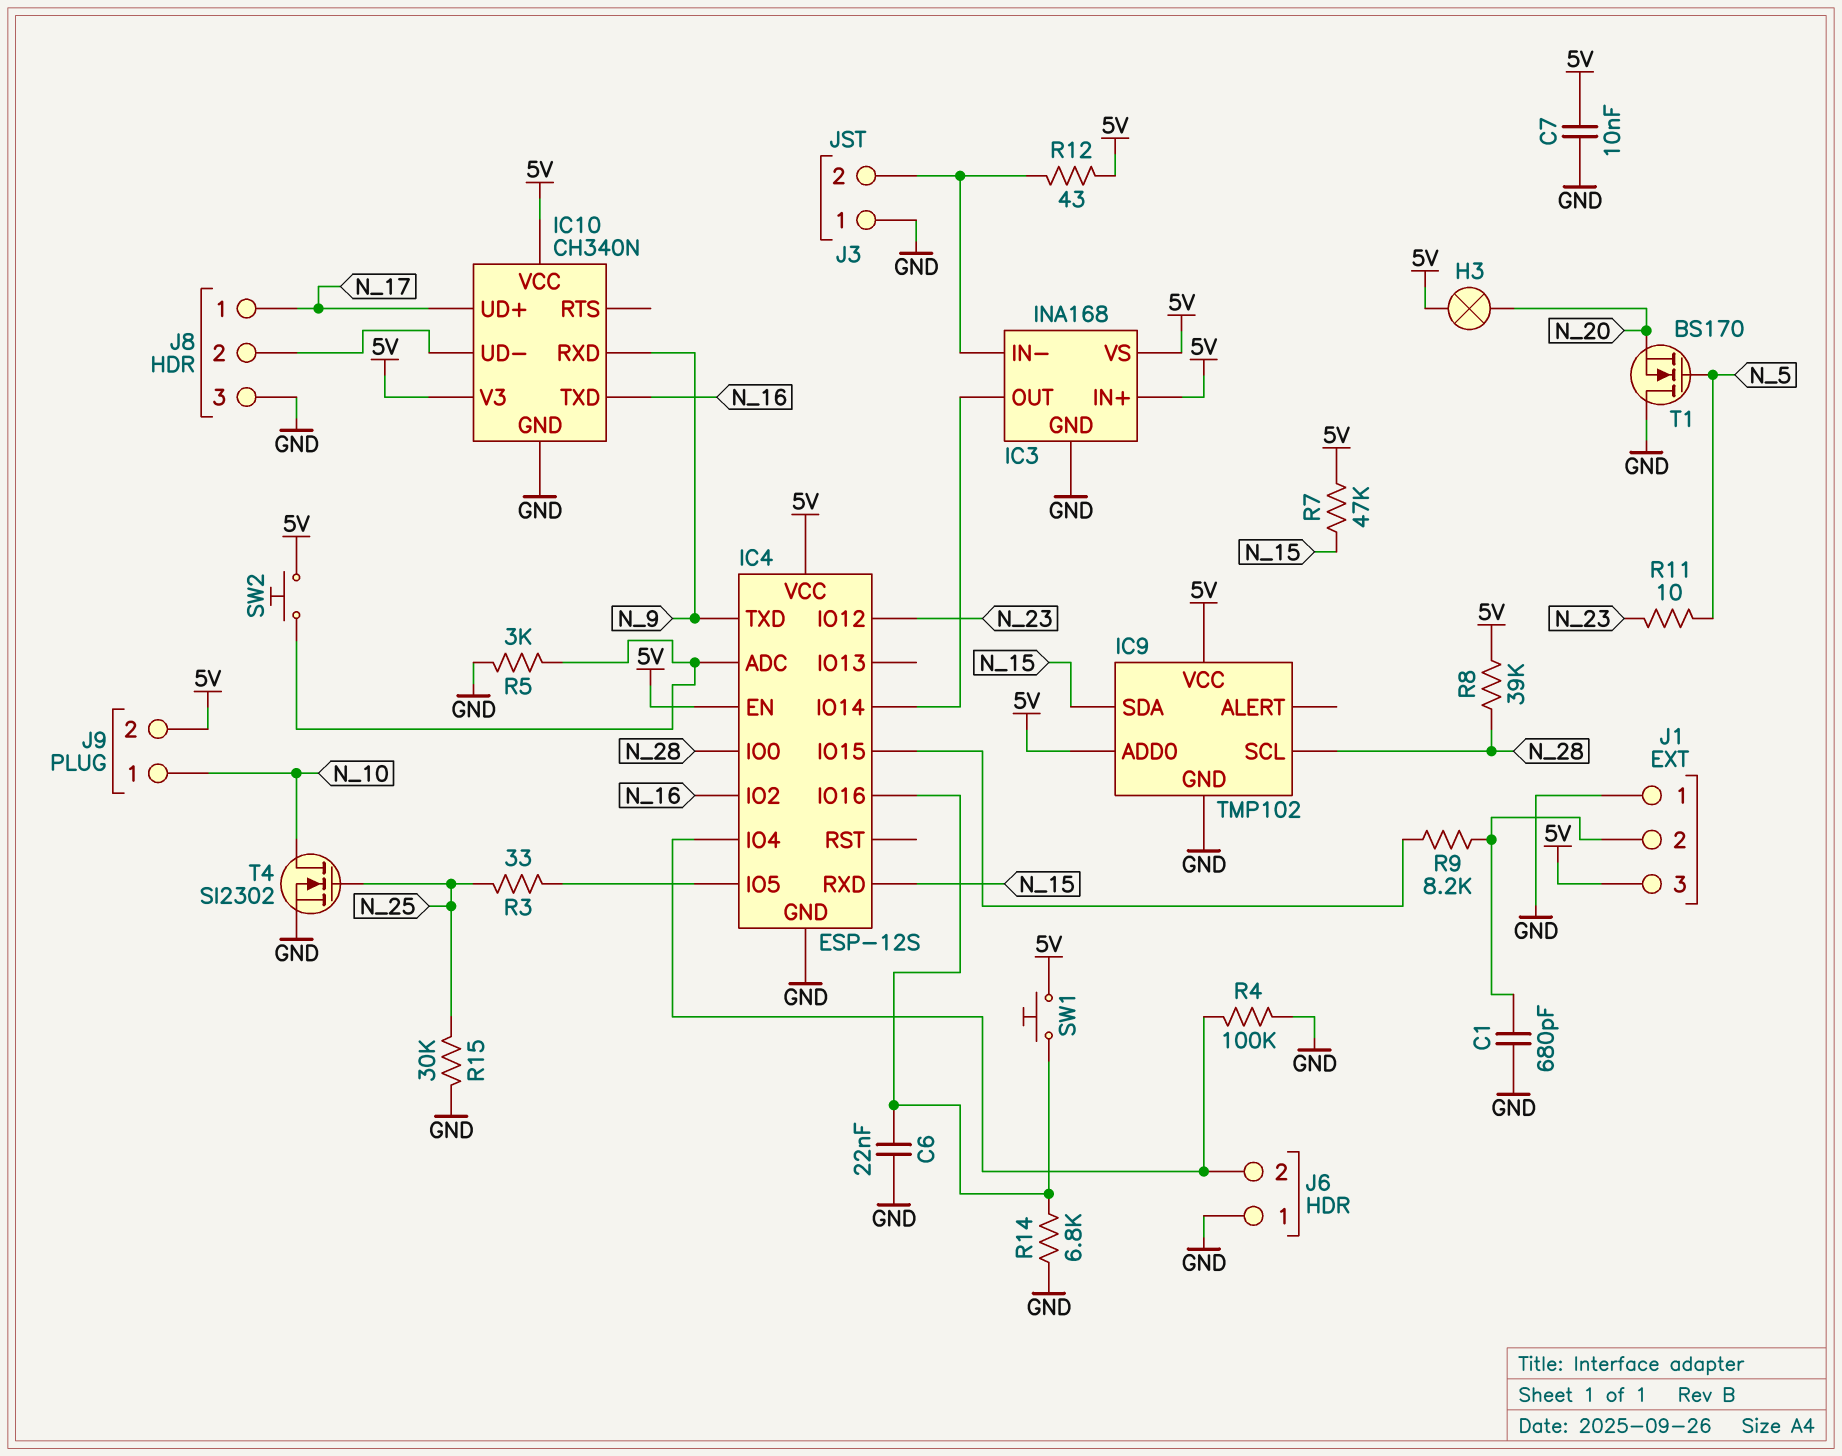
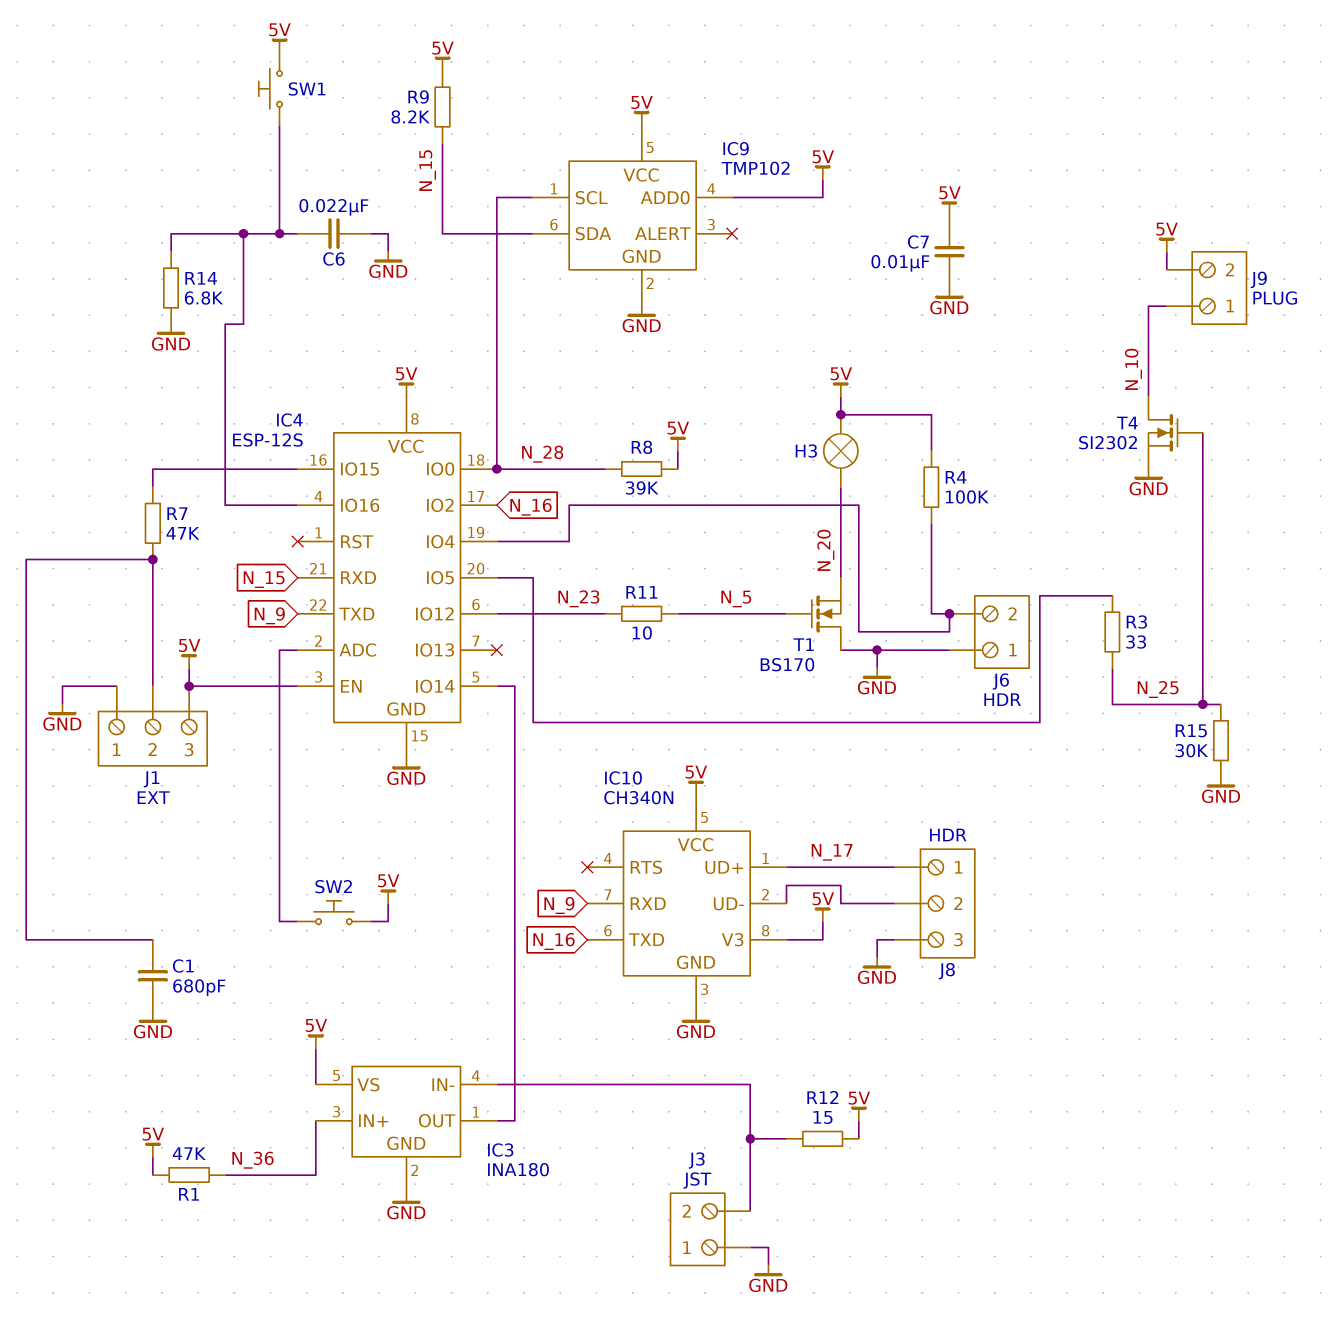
IC3: INA168 -> INA180
IC3 pin IN+: 5V -> N_36
R1: none -> 47k (5V, N_36)
R4: 100k (GND, IC4/IO4) -> 100k (5V, IC4/IO4)
R5: 3k (GND, IC4/ADC) -> none
R7: 47k (5V, N_15) -> 47k (IC4/IO15, J1/2)
R9: 8.2k (IC4/IO15, J1/2) -> 8.2k (5V, N_15)
R12: 43 (5V, IC3/IN-) -> 15 (5V, IC3/IN-)

